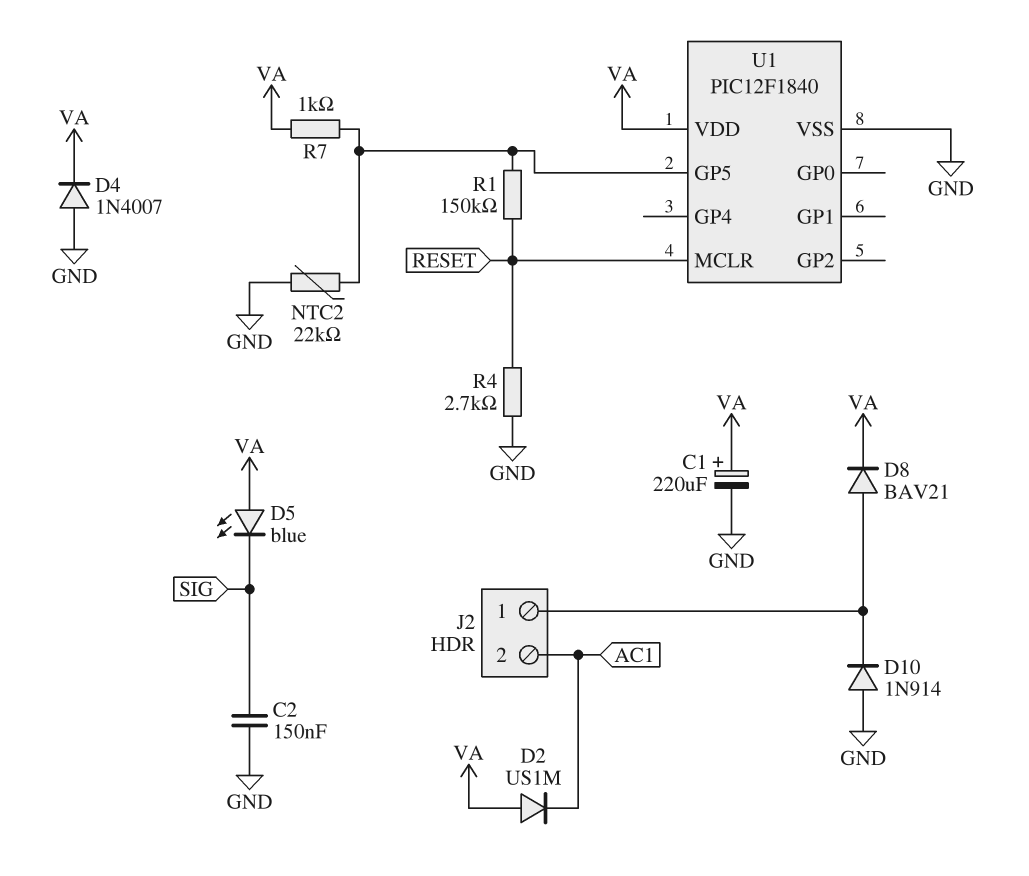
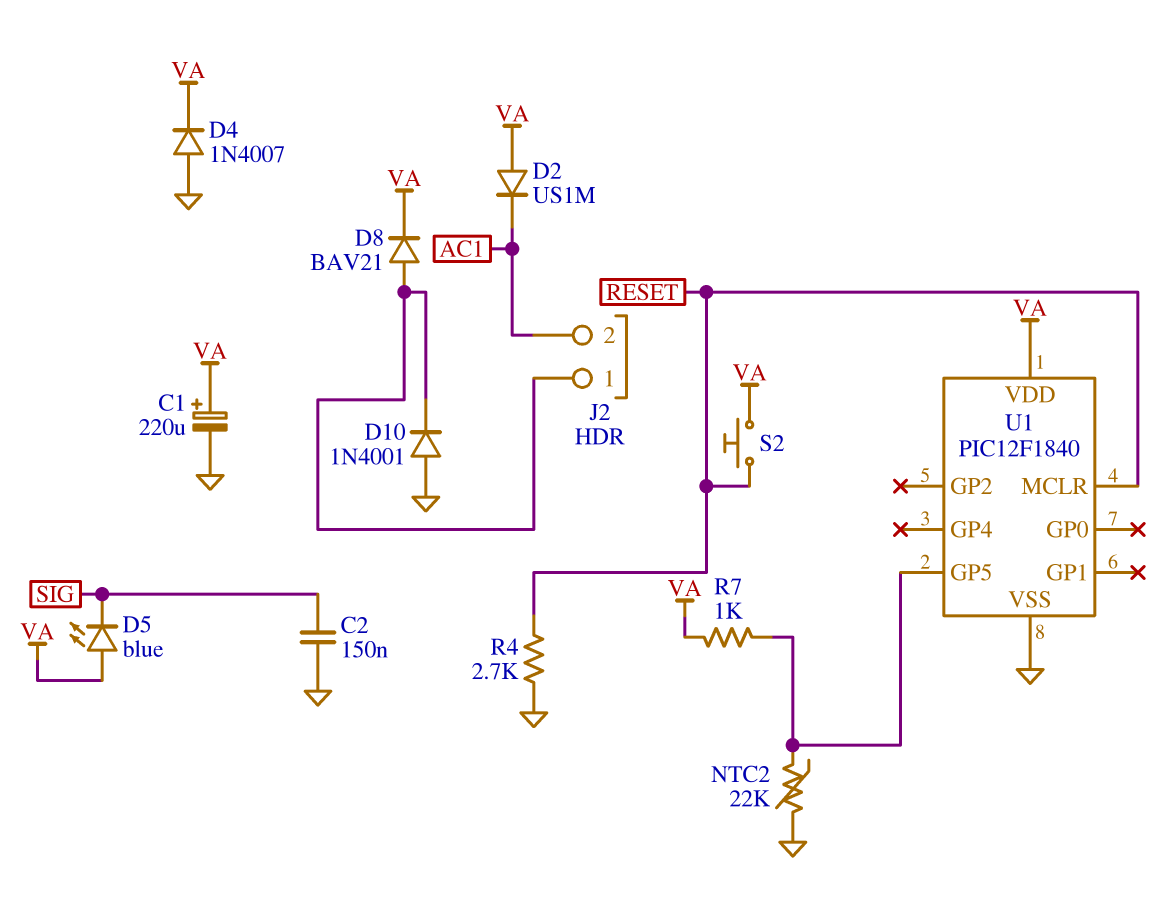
D10: diode 1N914 (A GND, K J2/1) -> diode 1N4001 (A GND, K J2/1)
R1: 150k (RESET, U1/GP5) -> none
S2: none -> button (RESET, VA)

